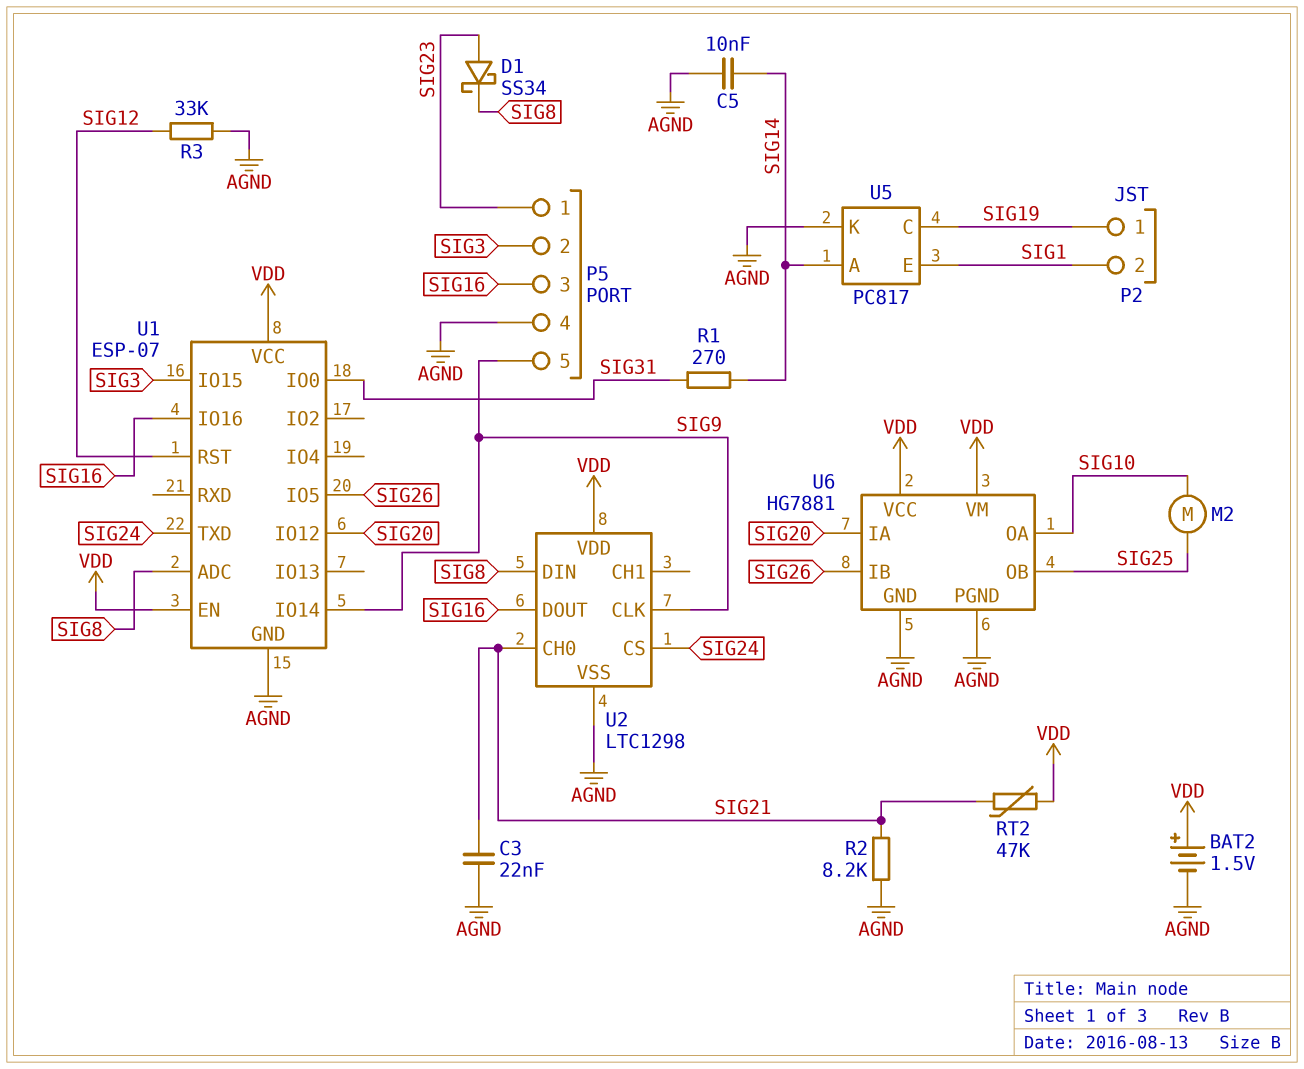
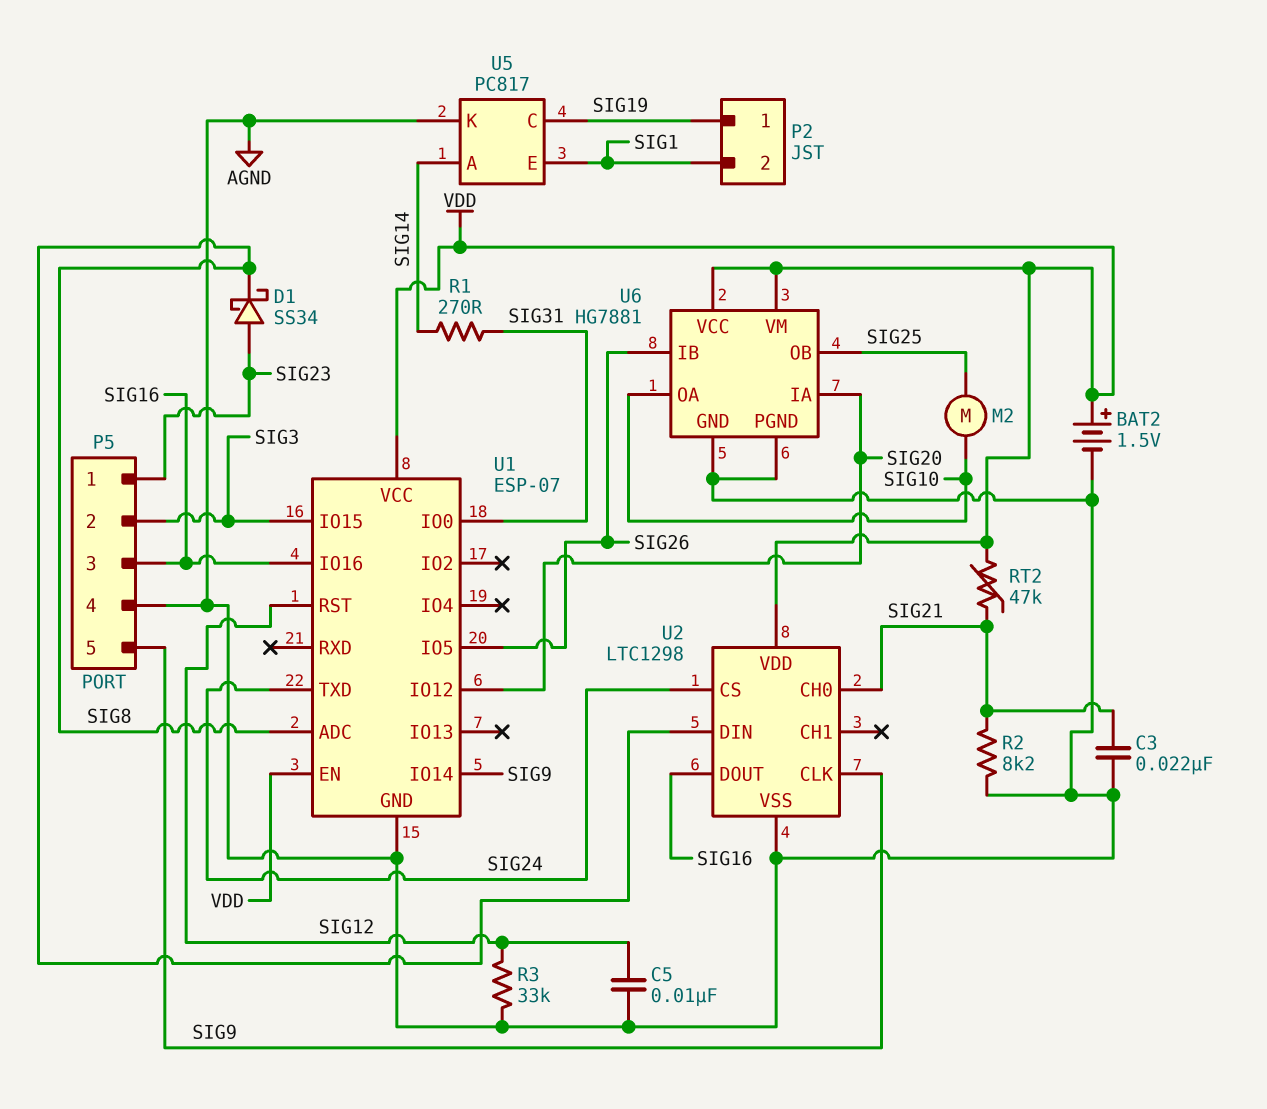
C5: 10nF (AGND, SIG14) -> 10nF (AGND, SIG12)

